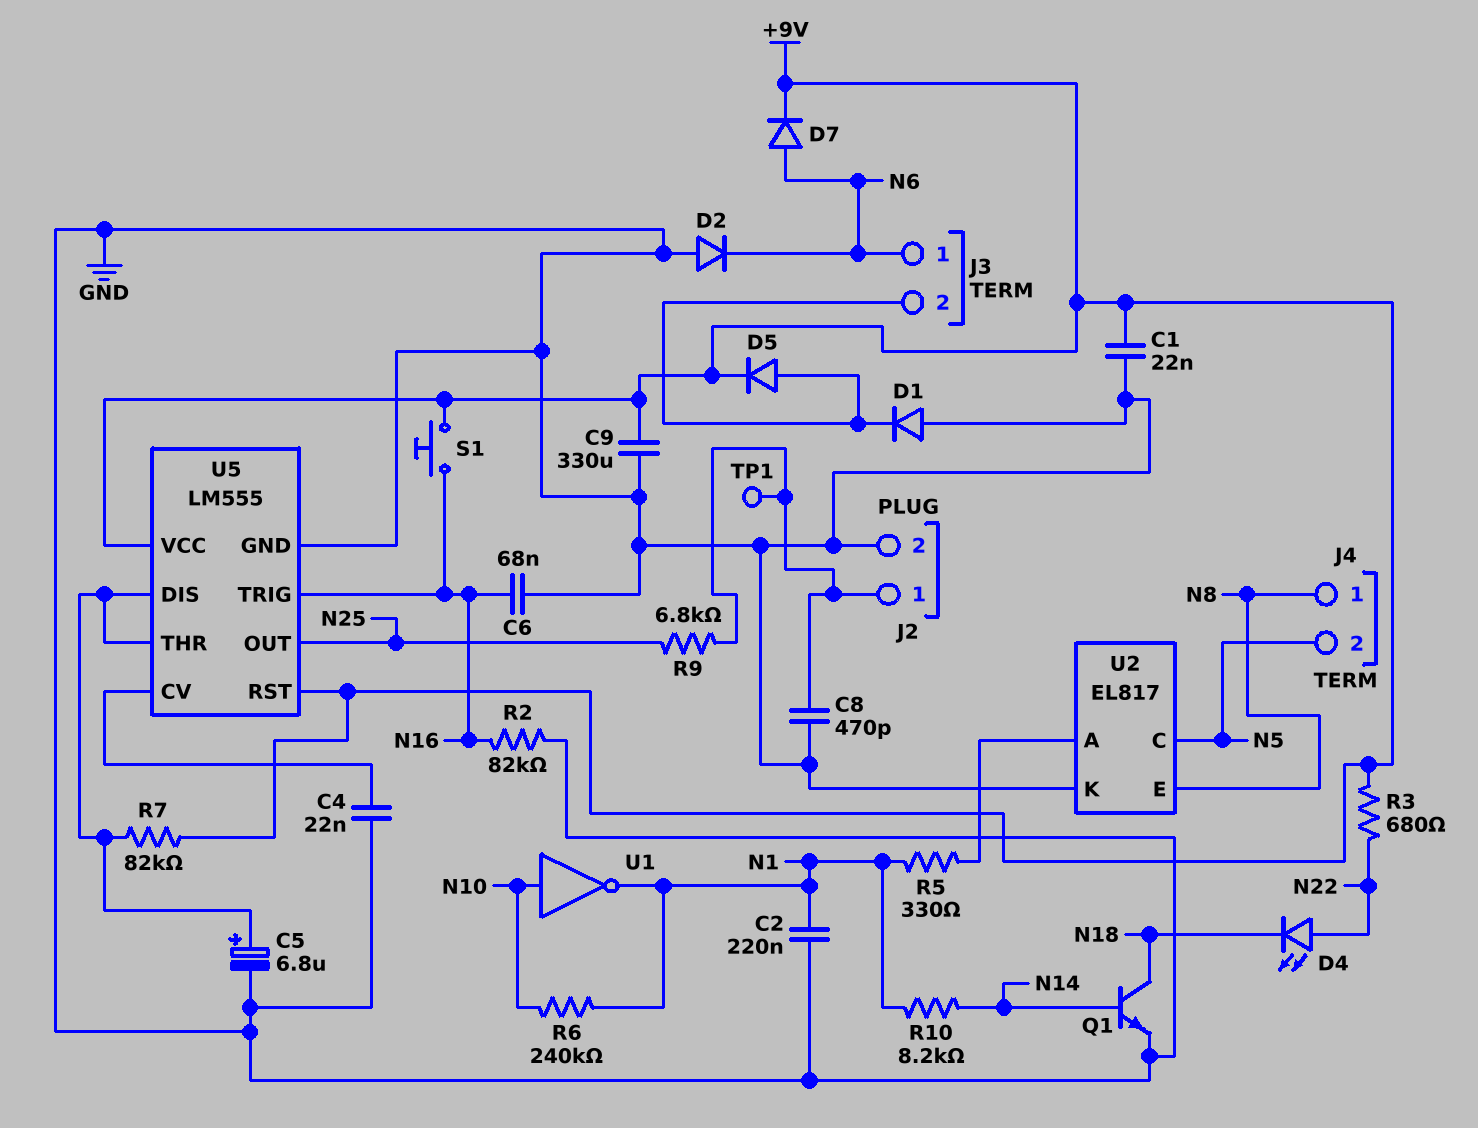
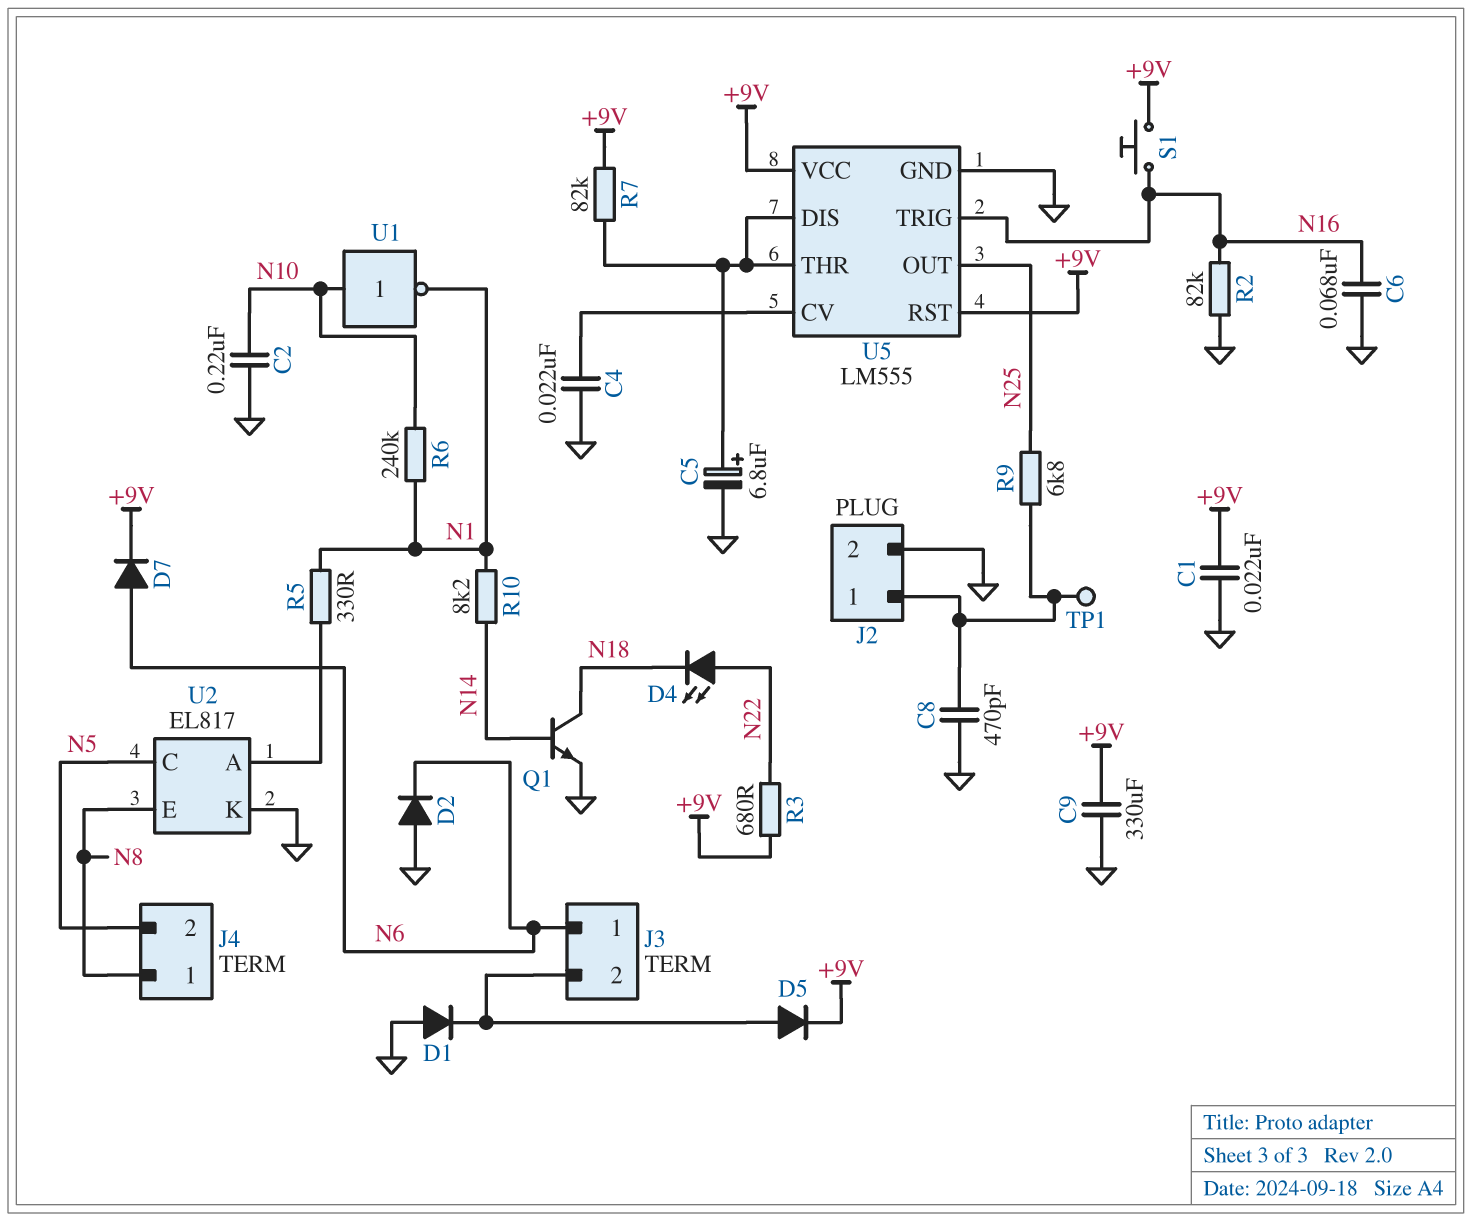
C2: 220nF (GND, N1) -> 220nF (GND, N10)

